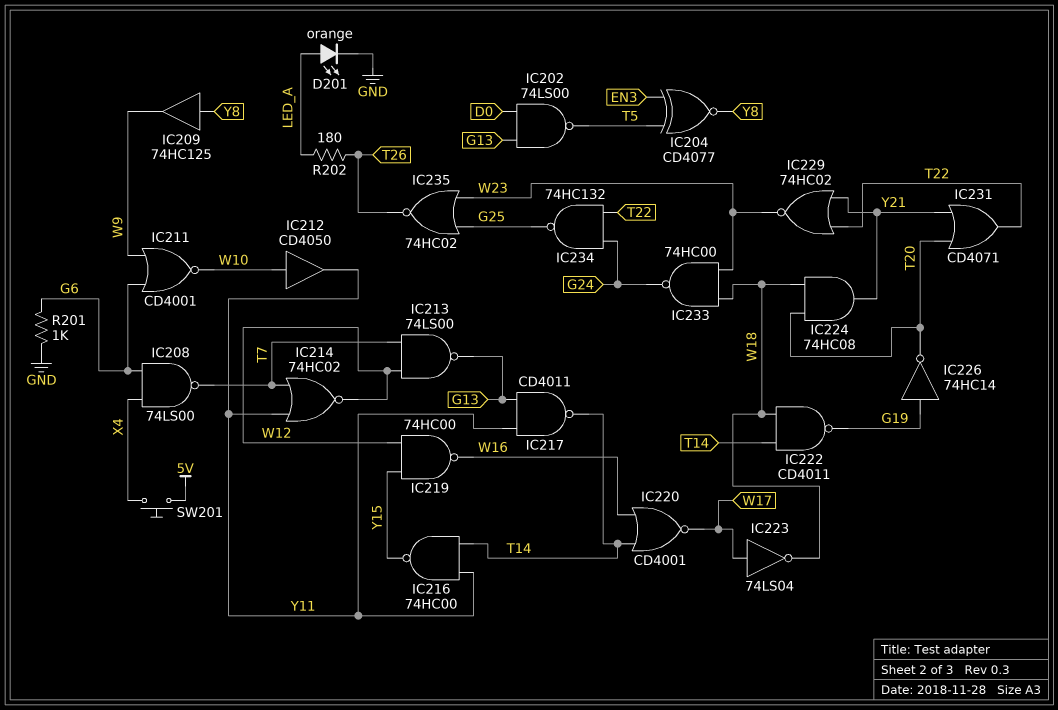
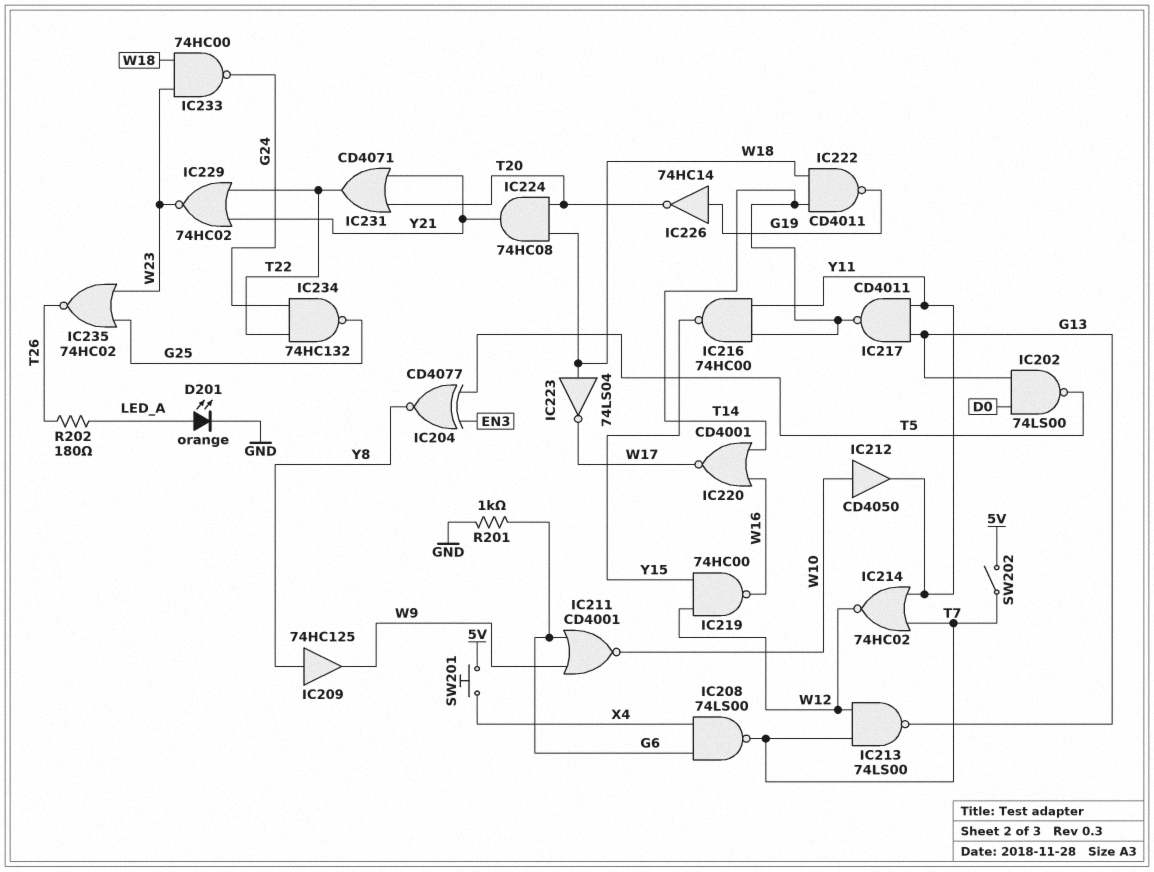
IC223: NOT 74LS04 (in W17, out W18) -> NOT 74LS04 (in W18, out W17)
SW202: none -> switch (5V, T7)

